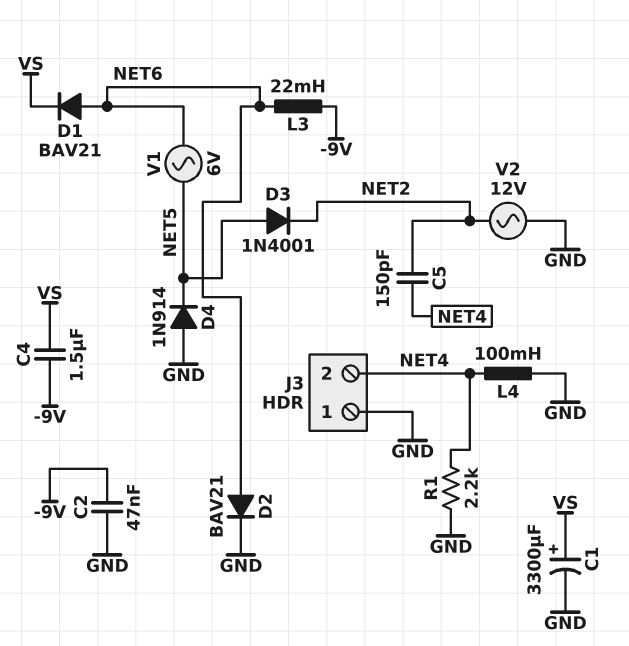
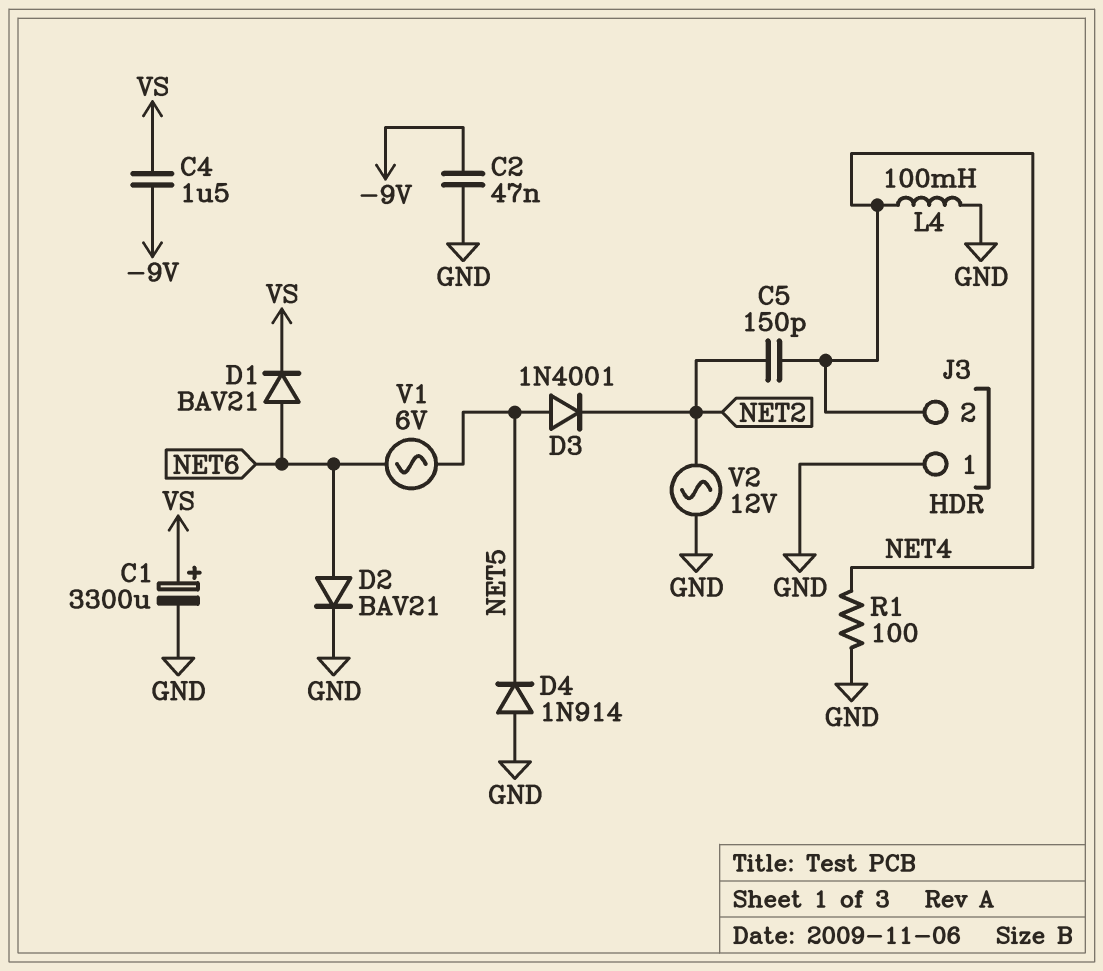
L3: 22mH (-9V, NET6) -> none
R1: 2.2k (GND, NET4) -> 100 (GND, NET4)

